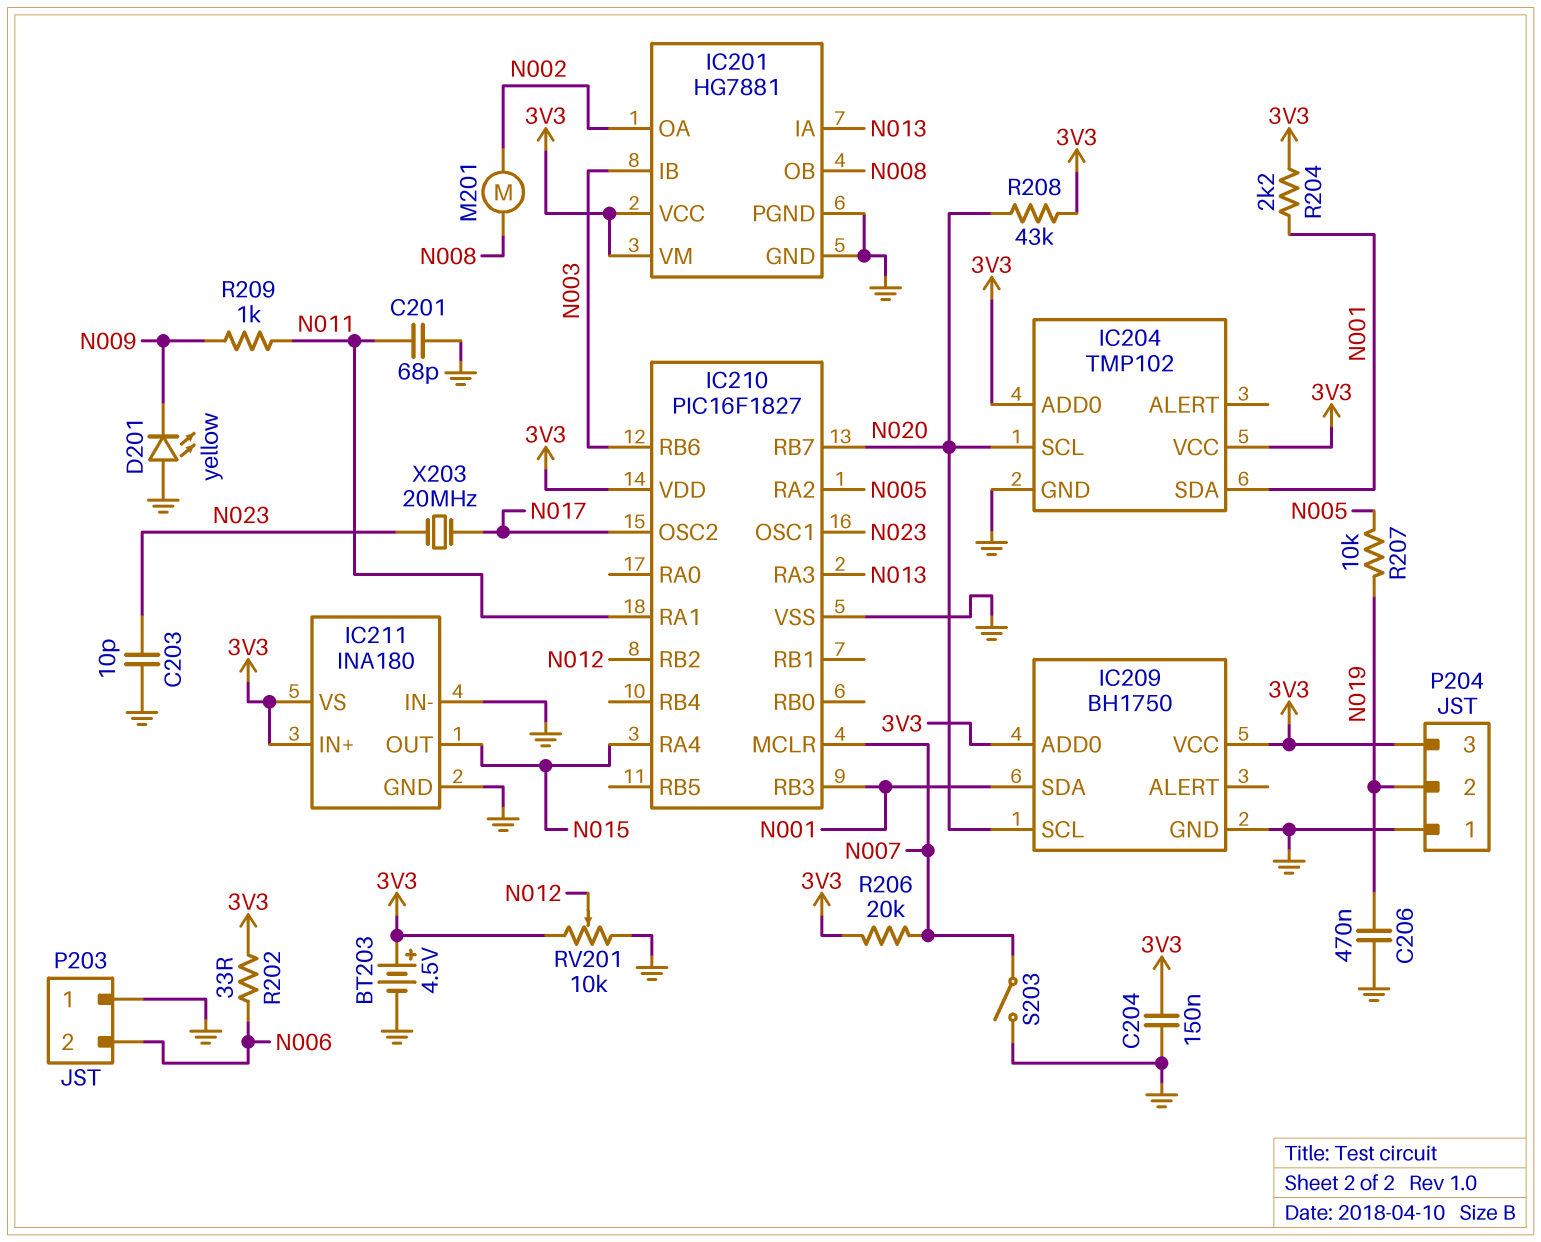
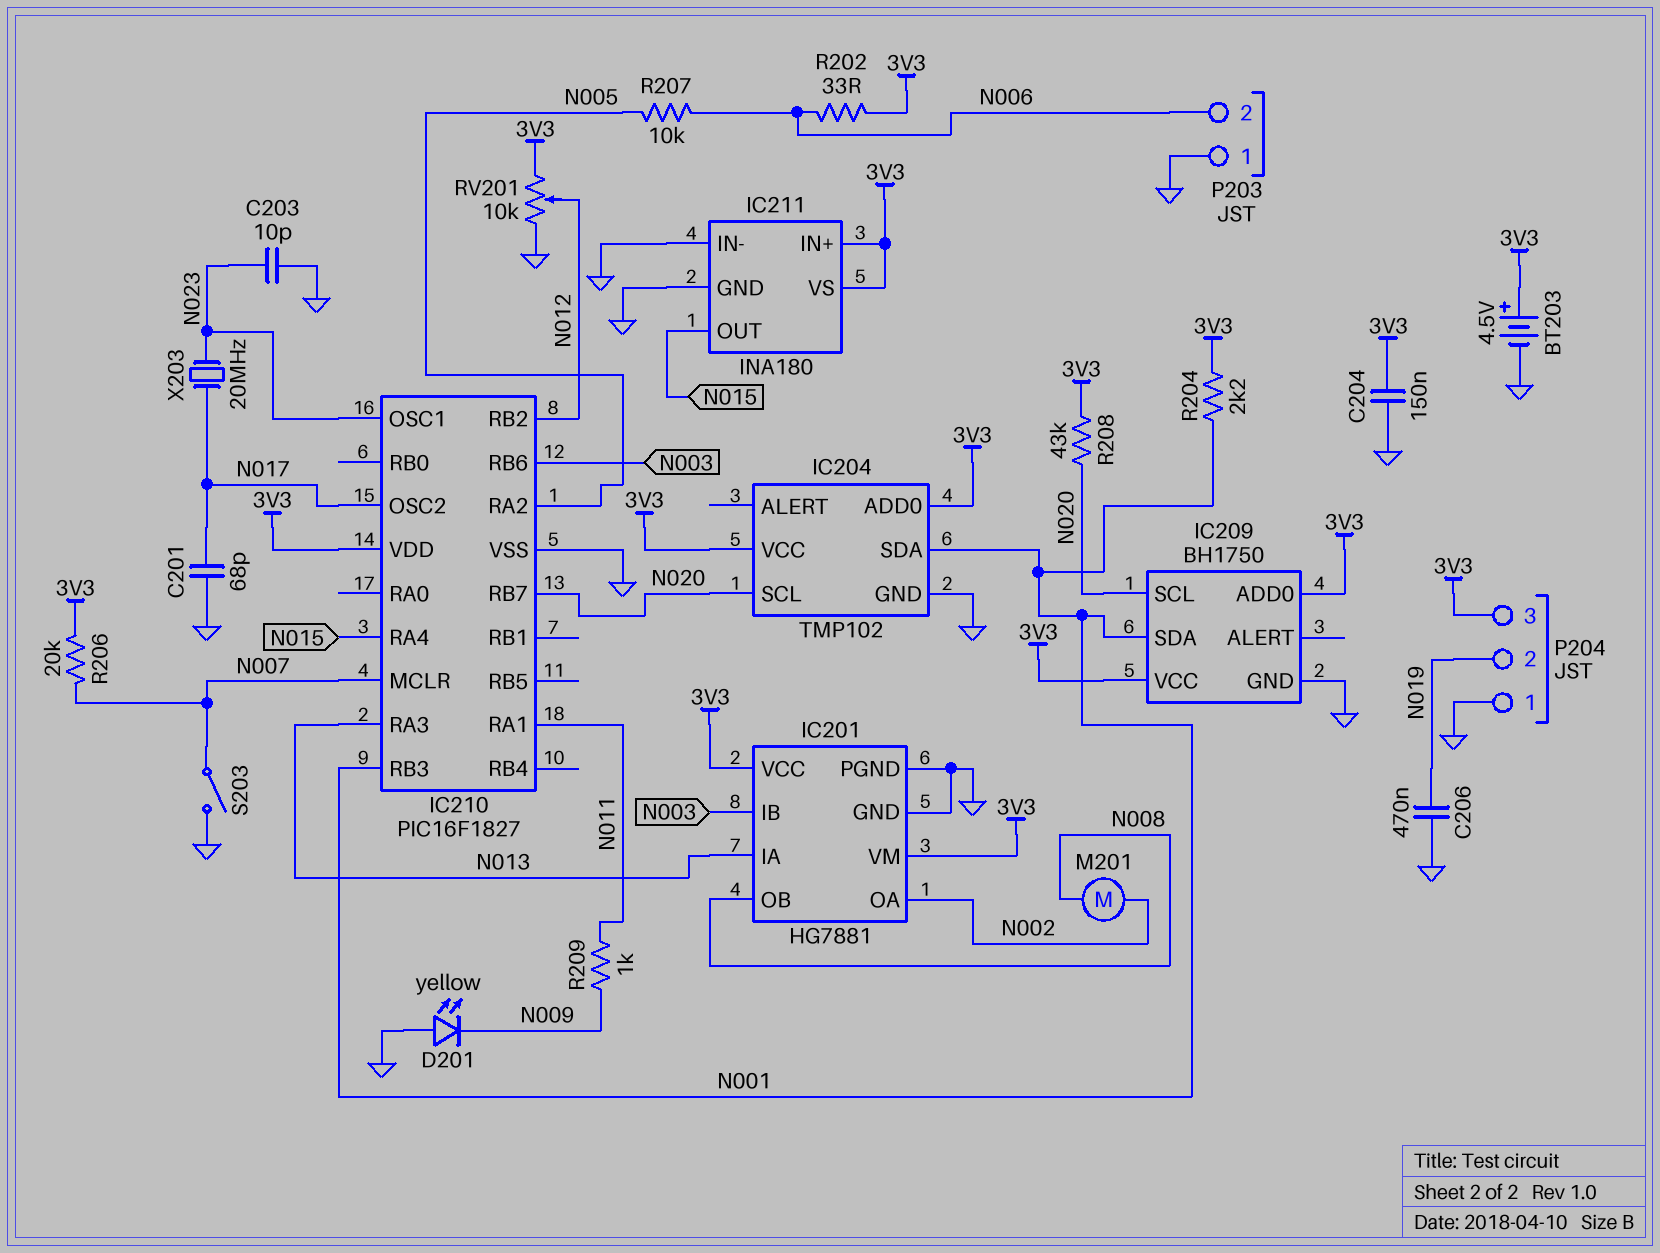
C201: 68pF (GND, N011) -> 68pF (GND, N017)
R207: 10k (N005, N019) -> 10k (N005, N006)

